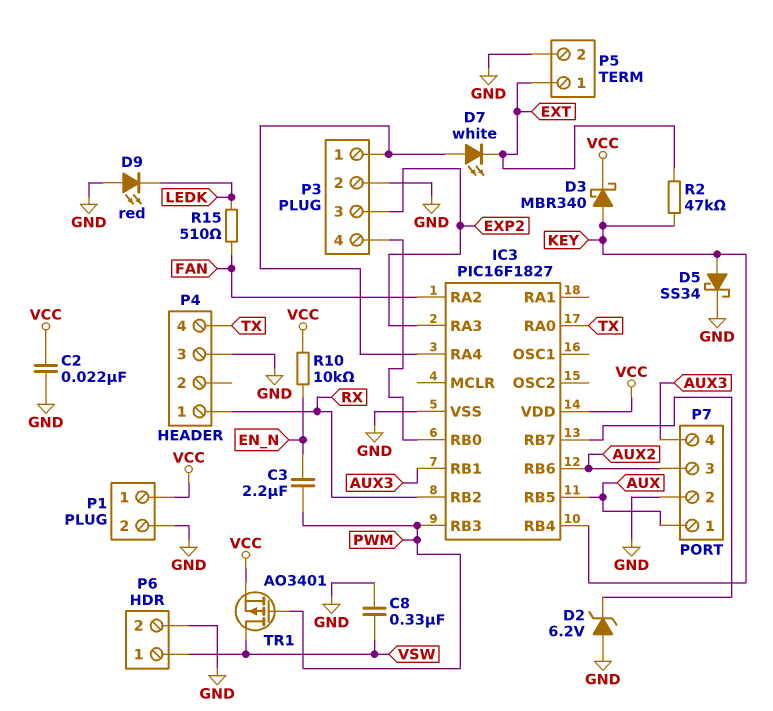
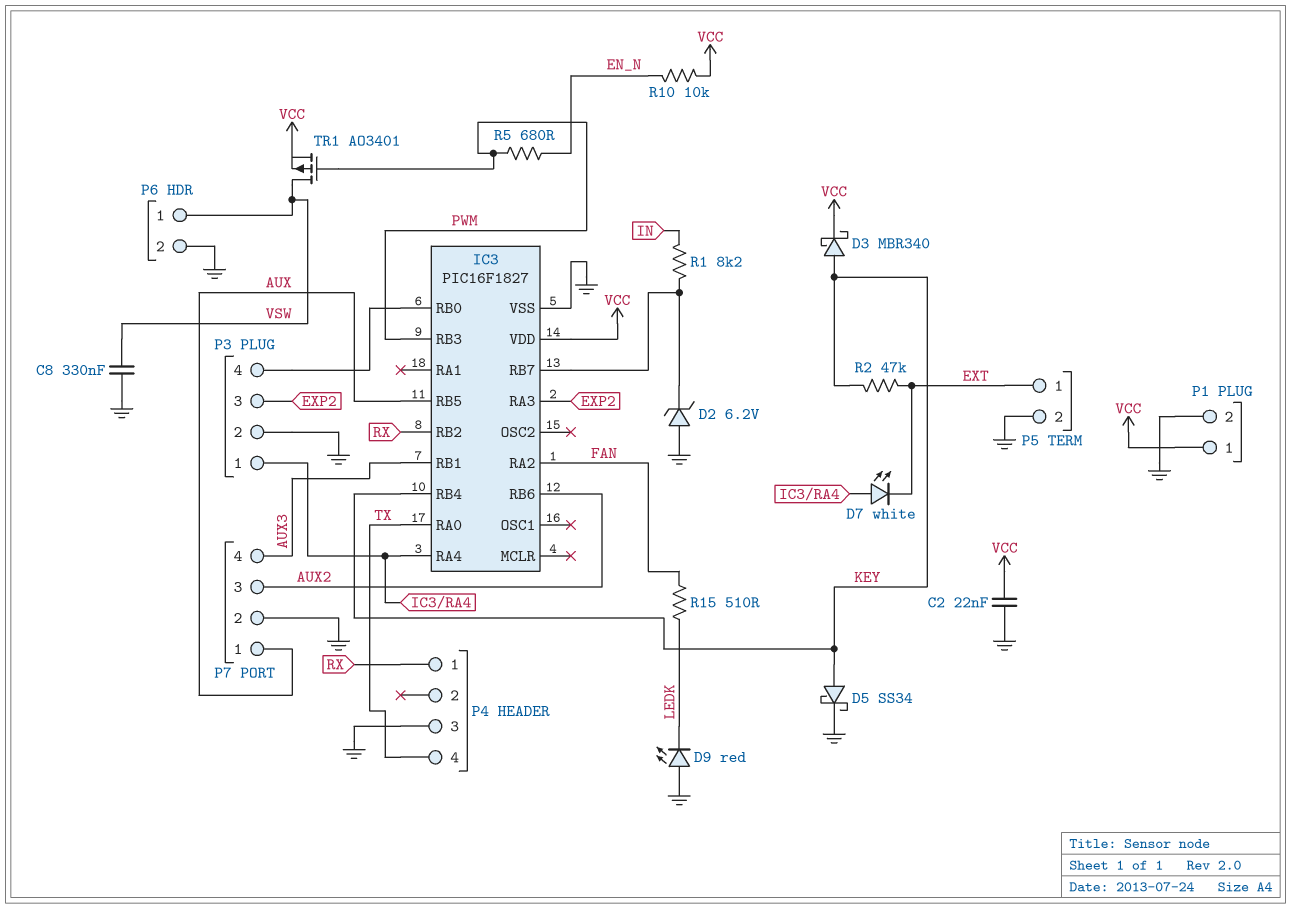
C3: 2.2uF (EN_N, PWM) -> none
R1: none -> 8.2k (IC3/RB7, IN)
R5: none -> 680 (EN_N, PWM)

